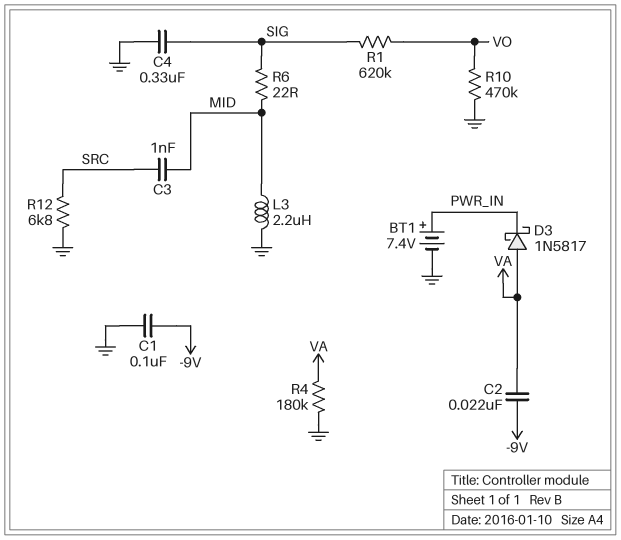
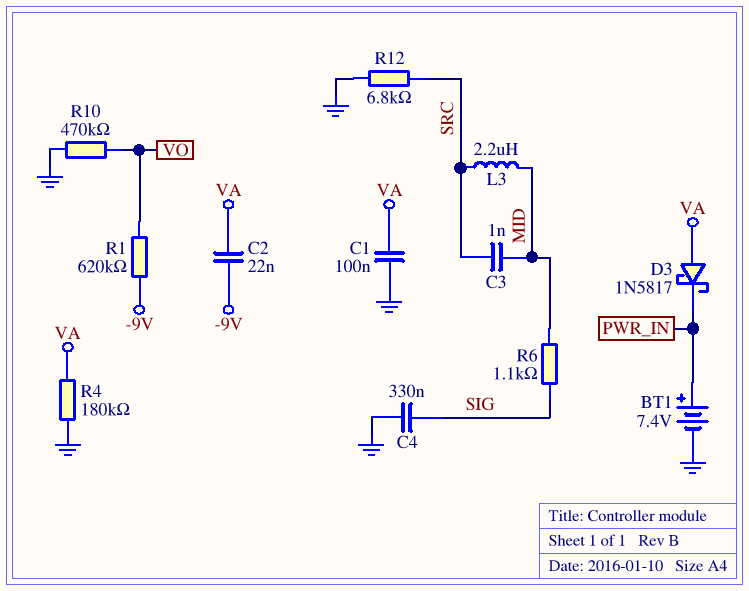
C1: 100nF (-9V, GND) -> 100nF (GND, VA)
L3: 2.2uH (GND, MID) -> 2.2uH (MID, SRC)
R1: 620k (SIG, VO) -> 620k (-9V, VO)
R6: 22 (MID, SIG) -> 1.1k (MID, SIG)

